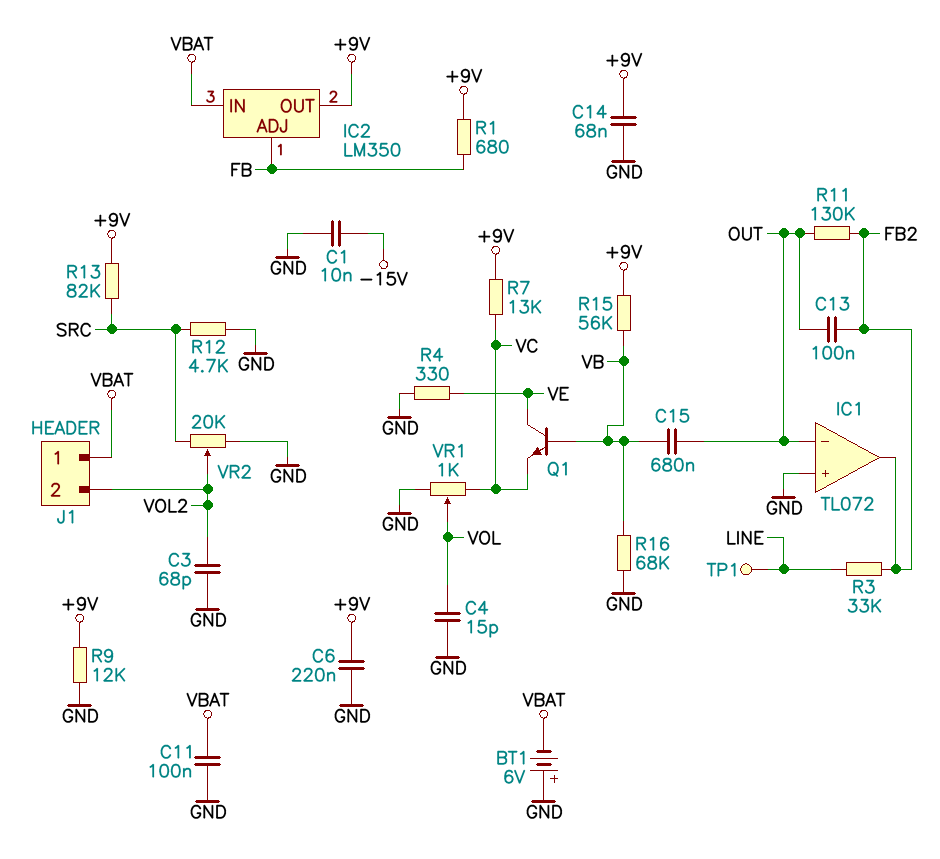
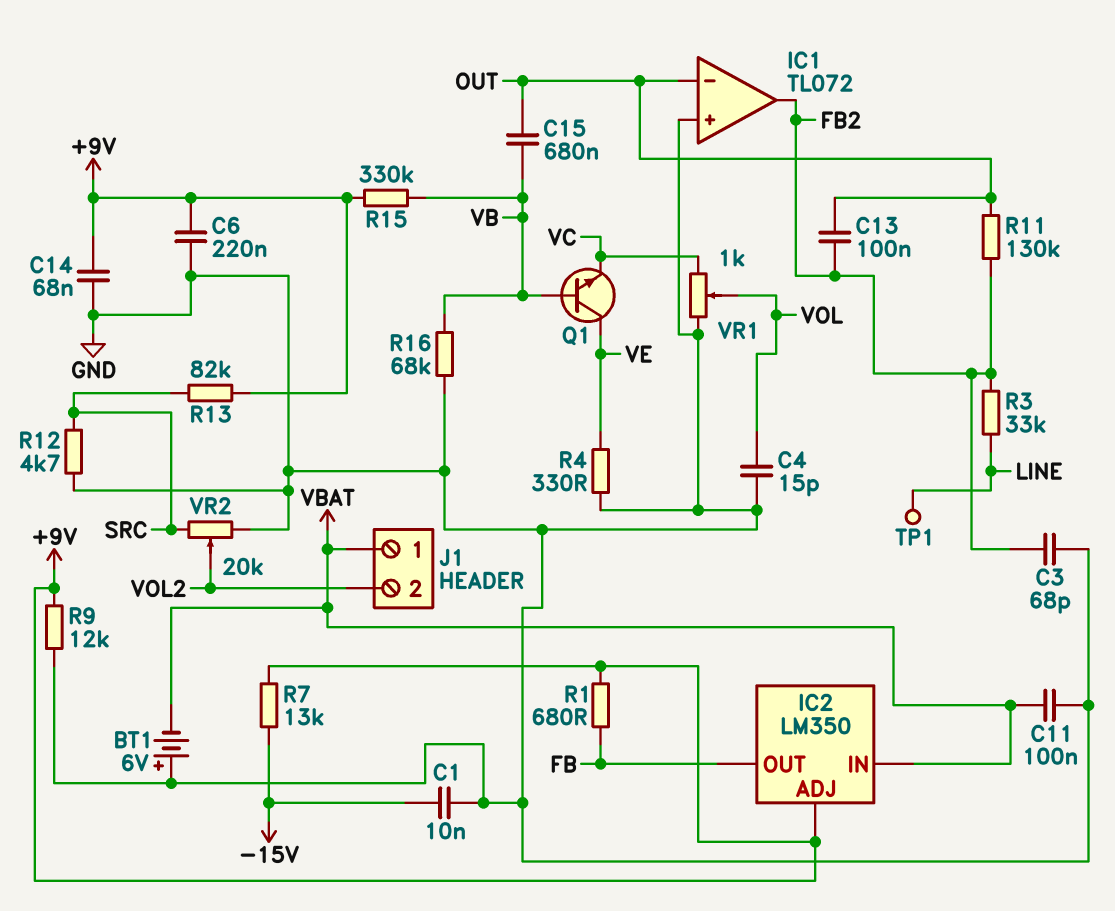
C3: 68pF (GND, VOL2) -> 68pF (FB2, GND)
IC2 pin ADJ: FB -> +9V
IC2 pin OUT: +9V -> FB
R7: 13k (+9V, VC) -> 13k (+9V, -15V)
R15: 56k (+9V, VB) -> 330k (+9V, VB)

